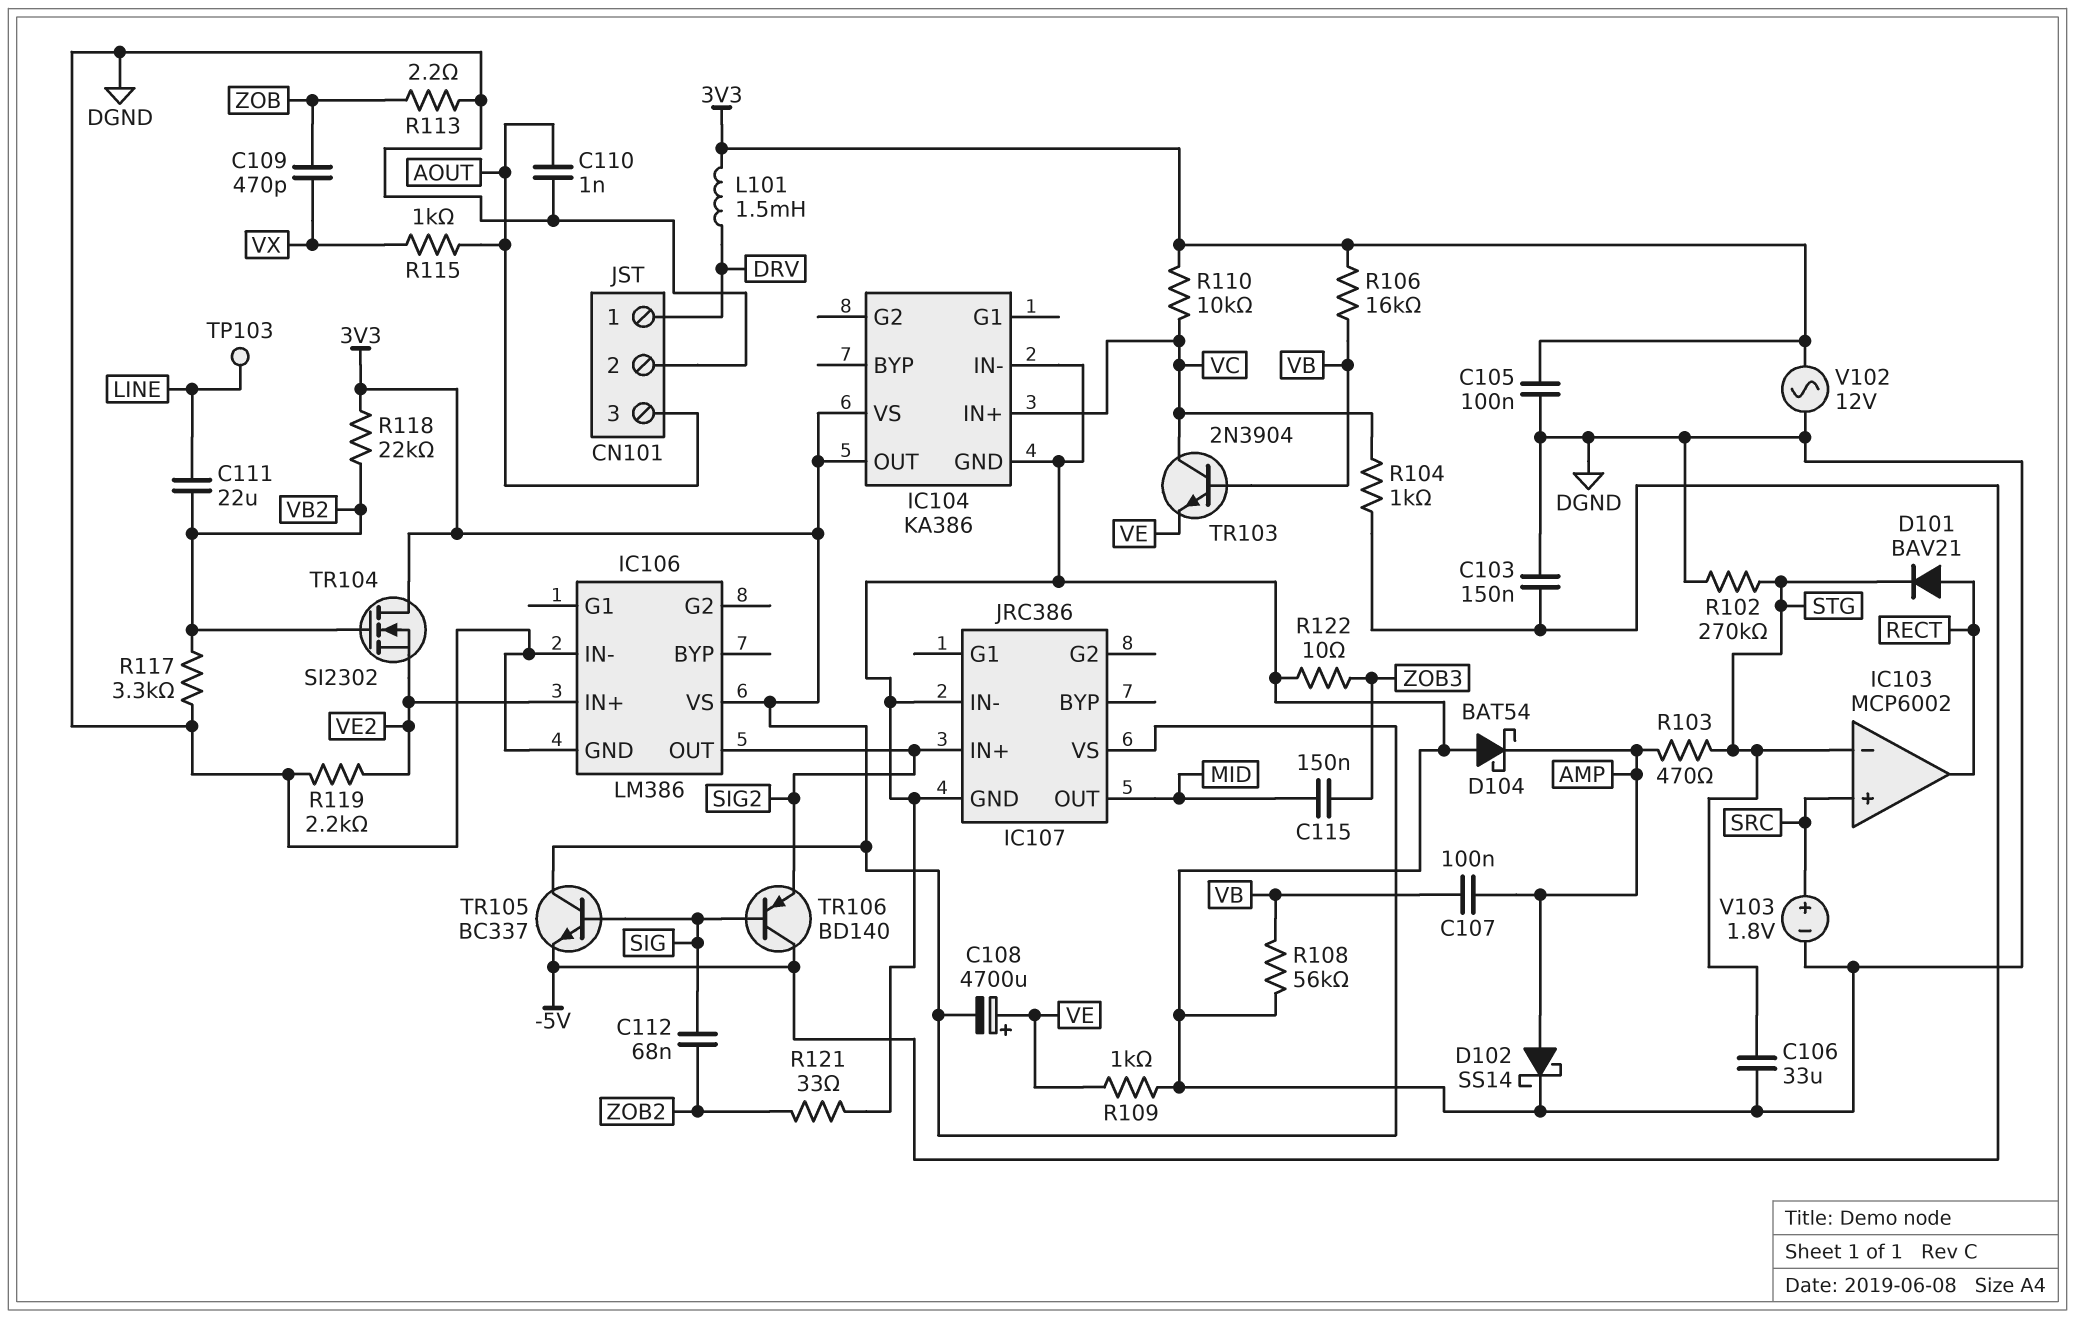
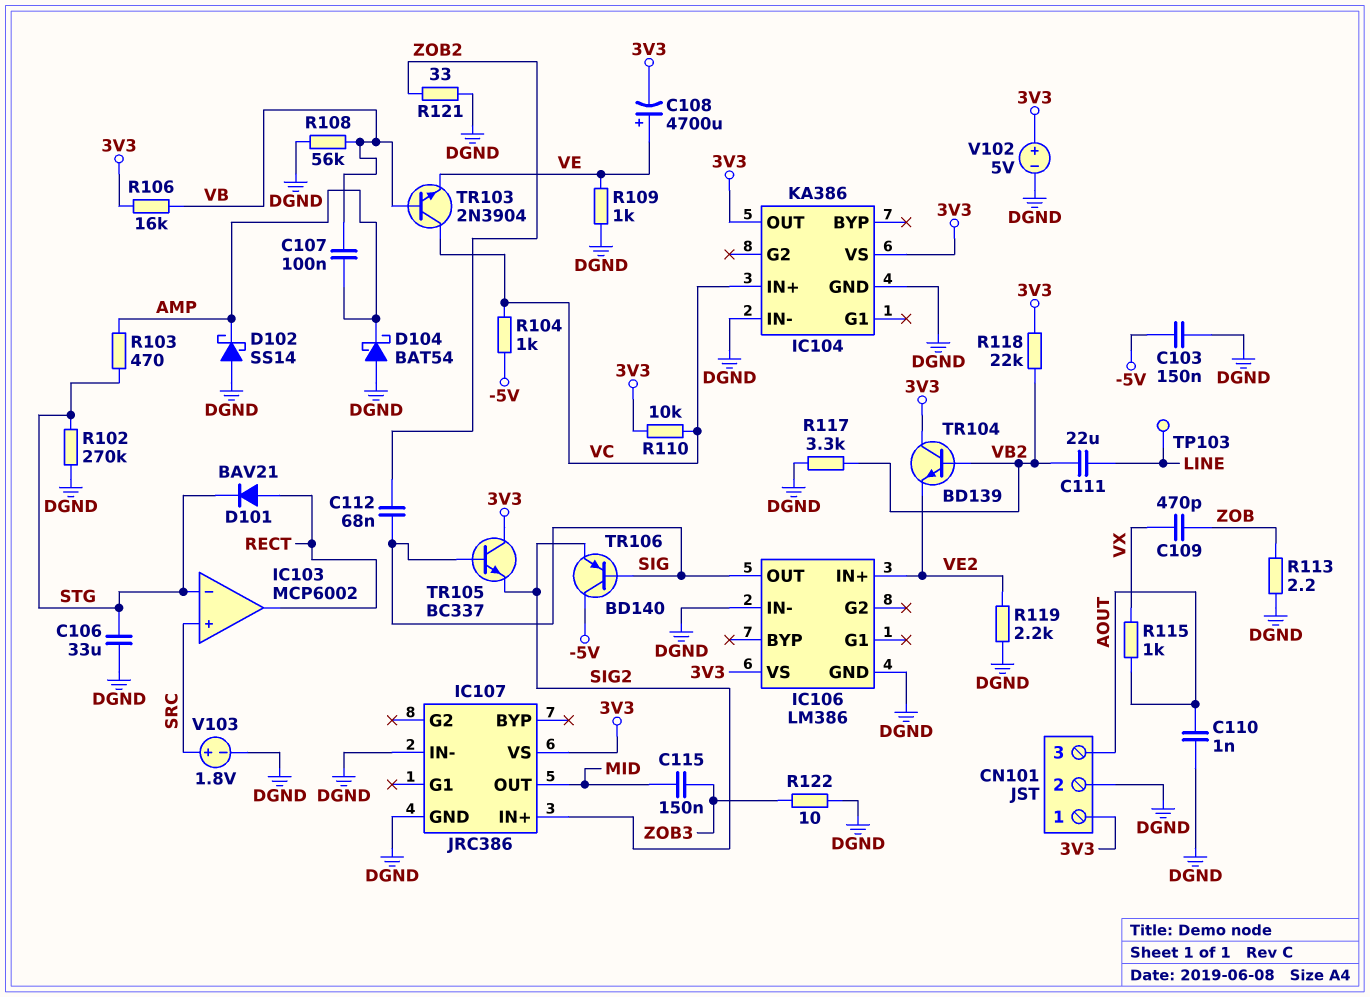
C105: 100nF (3V3, DGND) -> none
CN101 pin 1: DRV -> 3V3
D102: schottky SS14 (A AMP, K DGND) -> schottky SS14 (A DGND, K AMP)
IC106 pin OUT: SIG2 -> SIG
L101: 1.5mH (3V3, DRV) -> none
TR104: NMOS SI2302 (G VB2, D 3V3, S VE2) -> NPN BD139 (B VB2, C 3V3, E VE2)
TR105: NPN BC337 (B SIG, C 3V3, E -5V) -> NPN BC337 (B SIG, C 3V3, E SIG2)
V102: AC 12V (3V3, DGND) -> 5V (plus 3V3, minus DGND)

